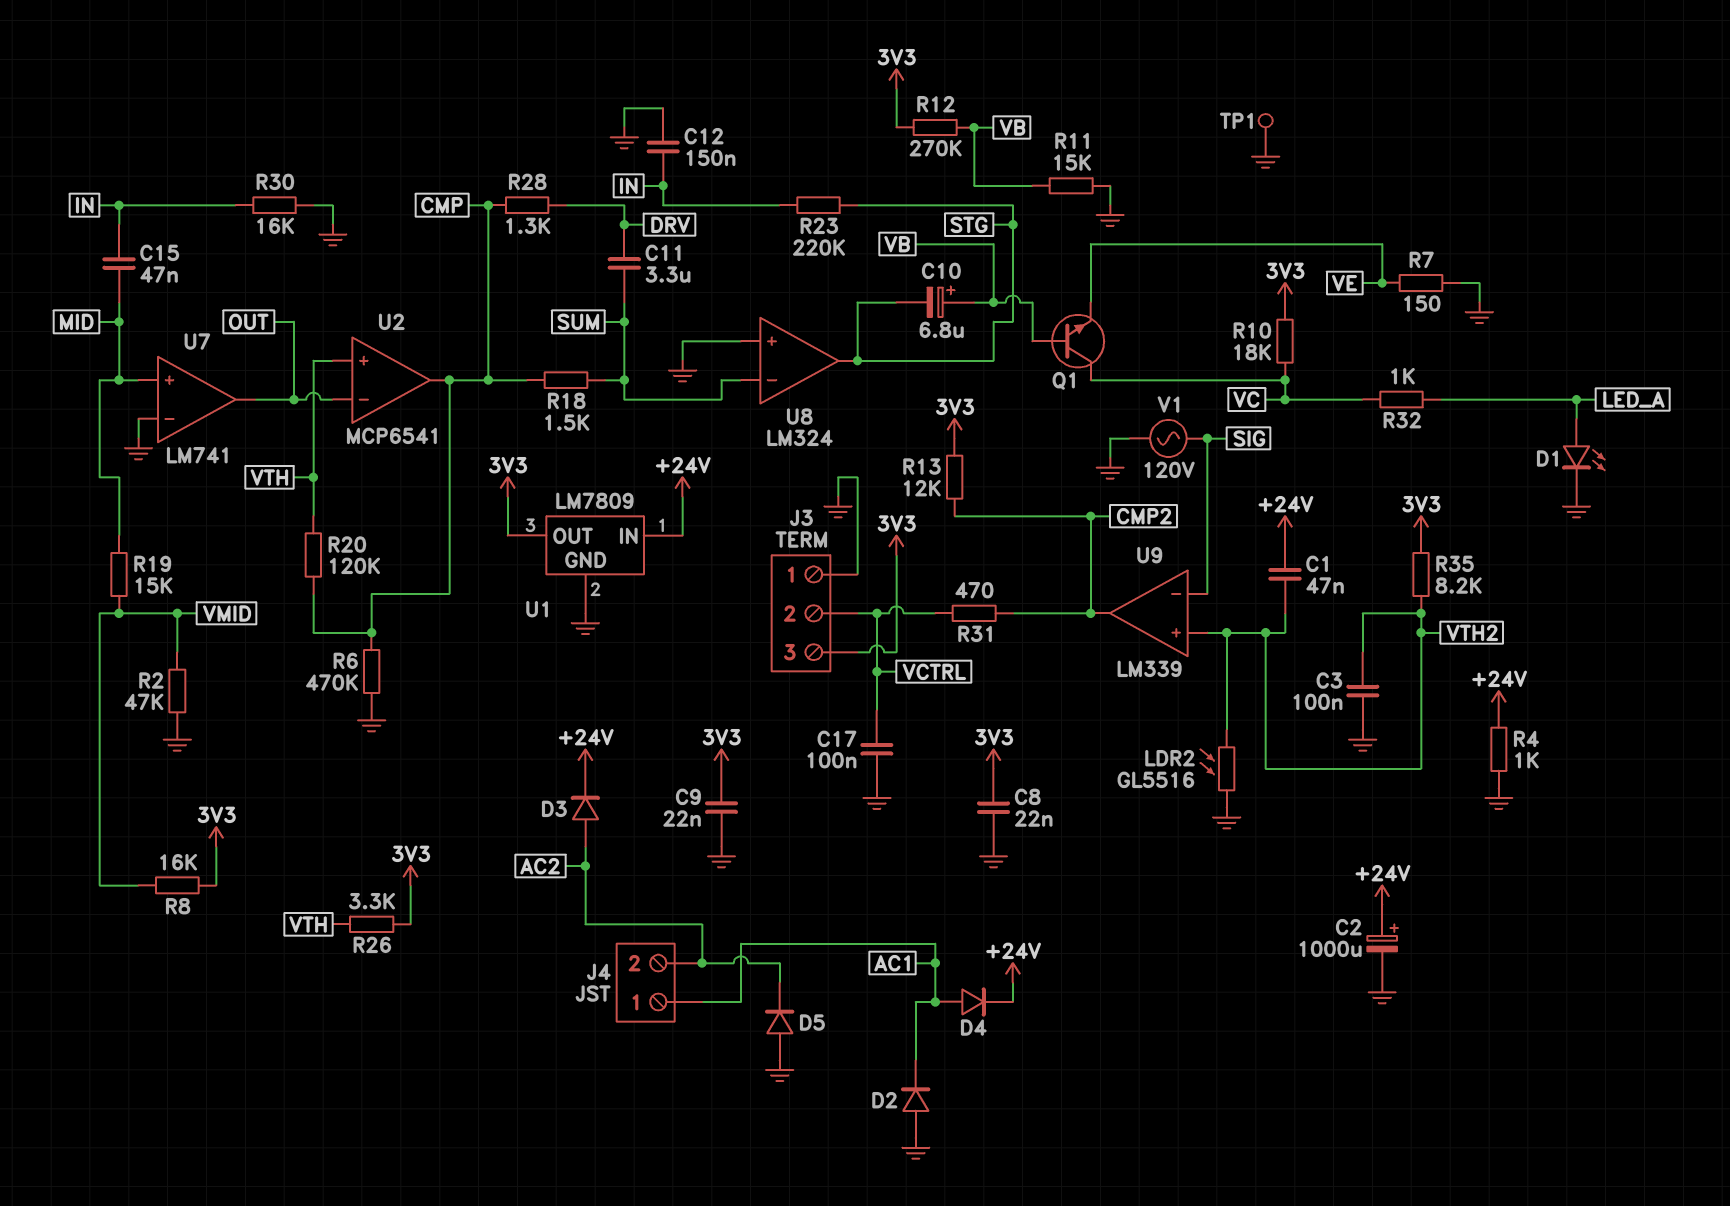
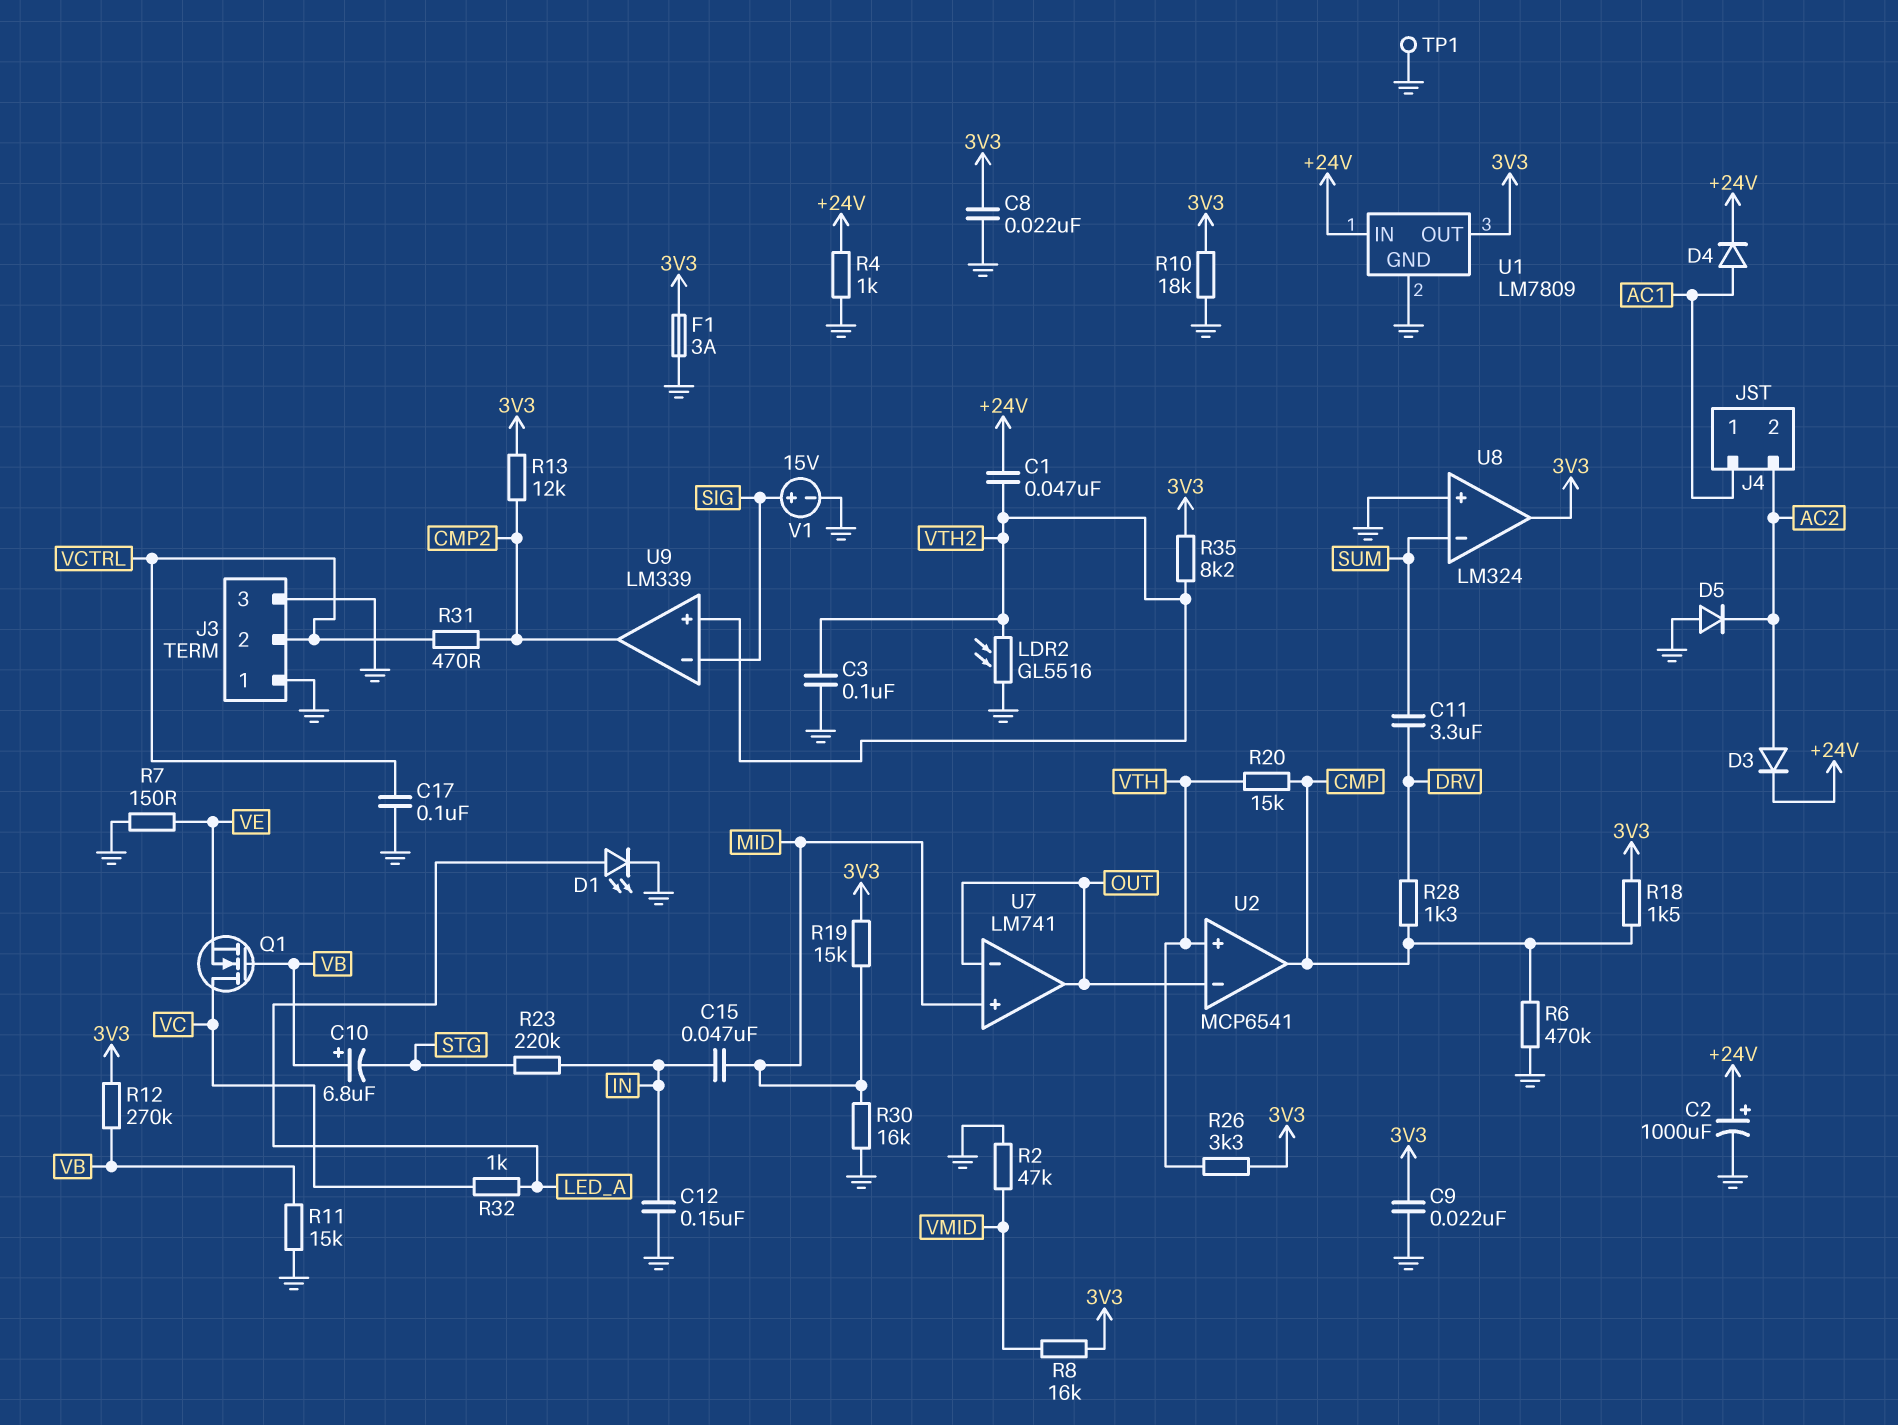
D2: diode (A GND, K AC1) -> none
F1: none -> 3A (3V3, GND)
J3 pin 3: 3V3 -> GND
Q1: NPN (B VB, C VC, E VE) -> NMOS (G VB, D VC, S VE)
R10: 18k (3V3, VC) -> 18k (3V3, GND)
R18: 1.5k (CMP, SUM) -> 1.5k (3V3, CMP)
R19: 15k (MID, VMID) -> 15k (3V3, MID)
R20: 120k (CMP, VTH) -> 15k (CMP, VTH)
R30: 16k (GND, IN) -> 16k (GND, MID)
U7 pin in-: GND -> OUT
U8 pin out: STG -> 3V3
V1: AC 120V (GND, SIG) -> 15V (plus SIG, minus GND)

